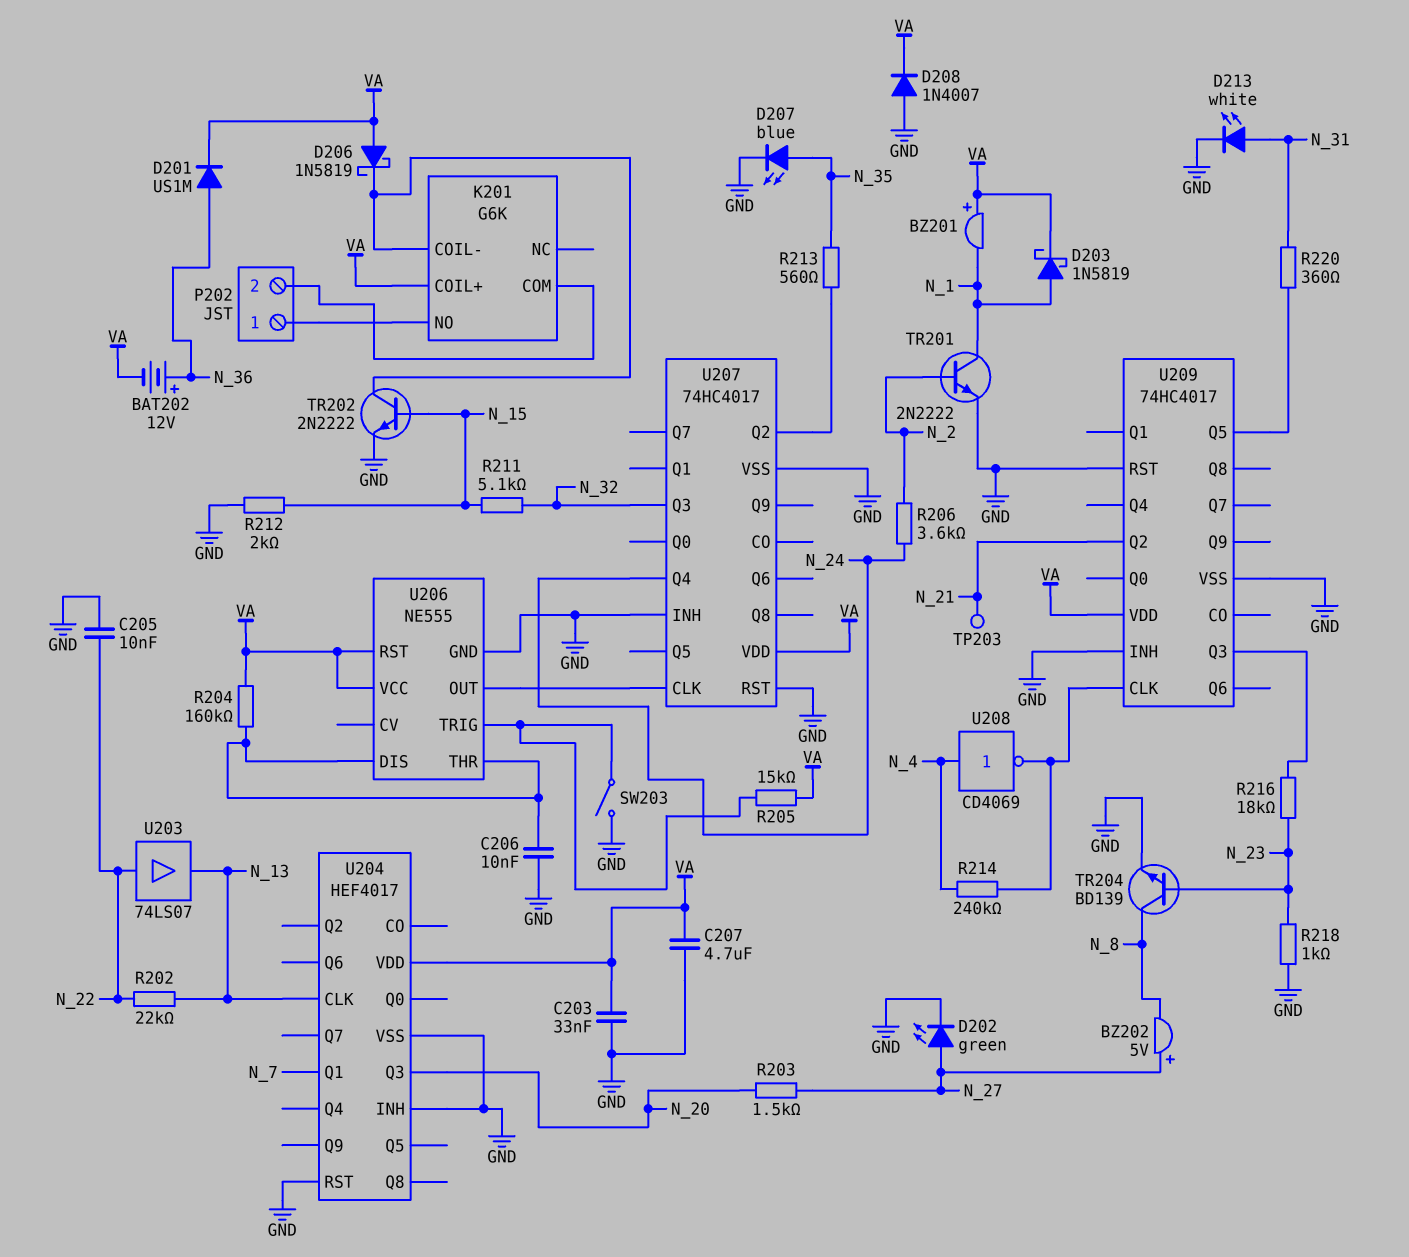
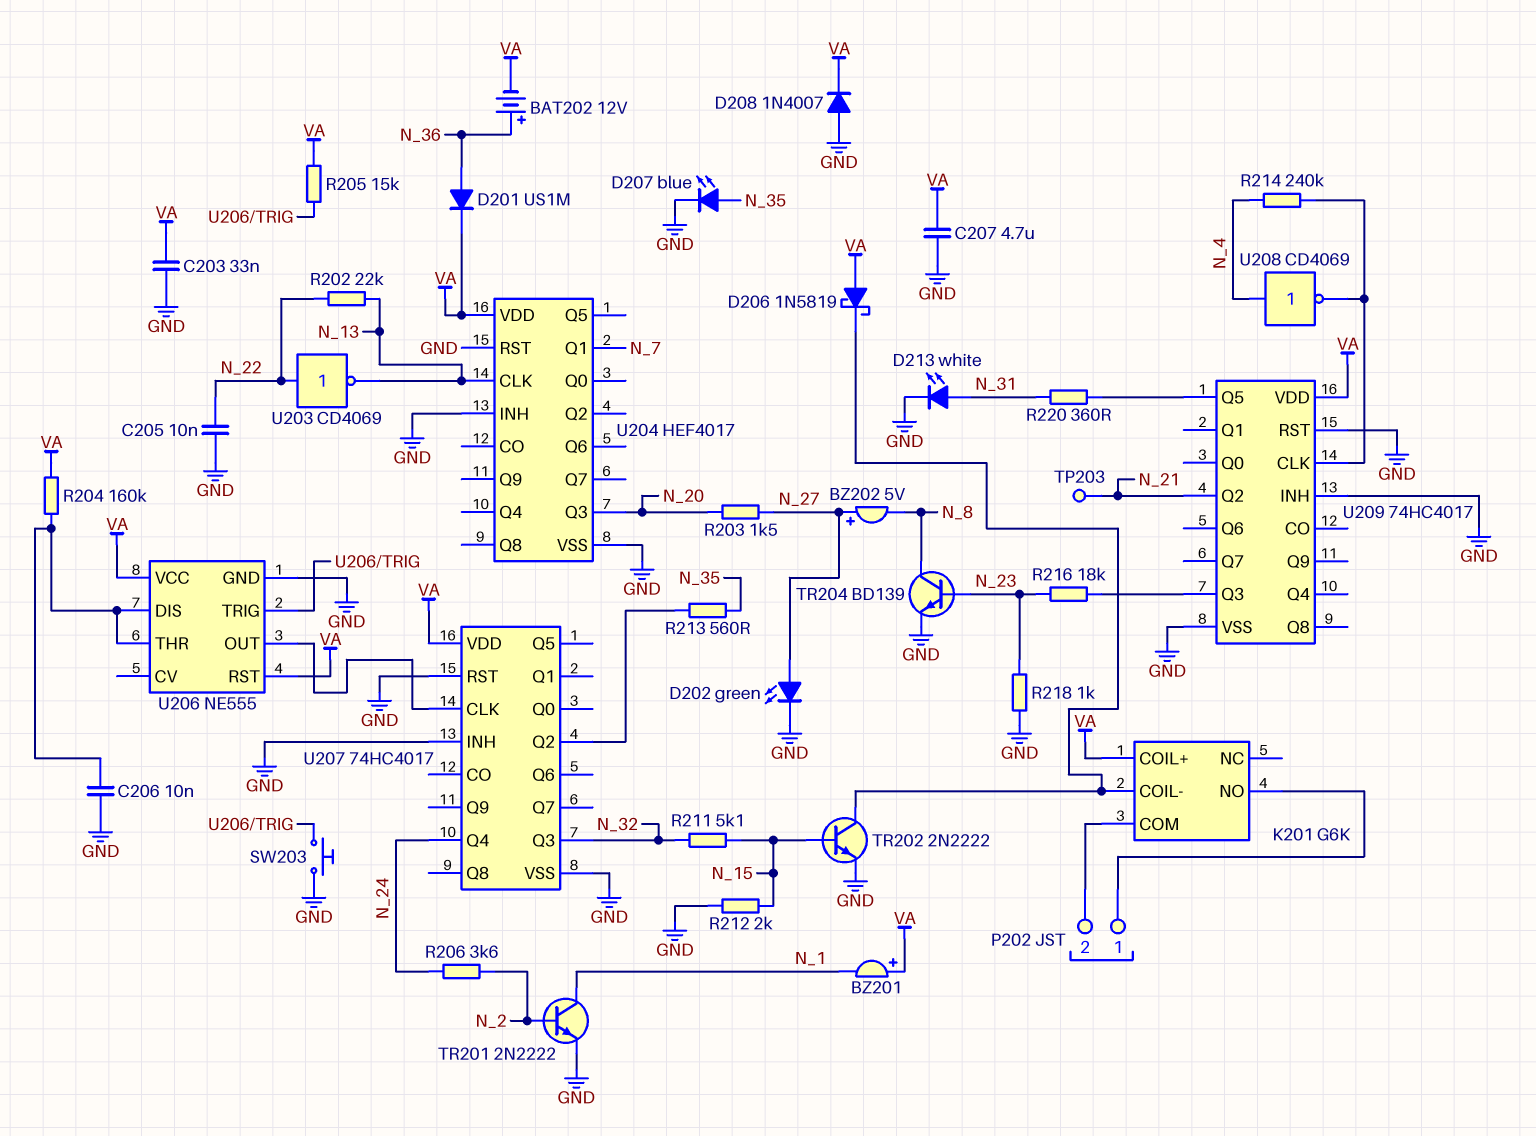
D203: schottky 1N5819 (A N_1, K VA) -> none
SW203: switch (GND, U206/TRIG) -> button (GND, U206/TRIG)
U203: buffer 74LS07 (in N_22, out N_13) -> NOT CD4069 (in N_22, out N_13)

